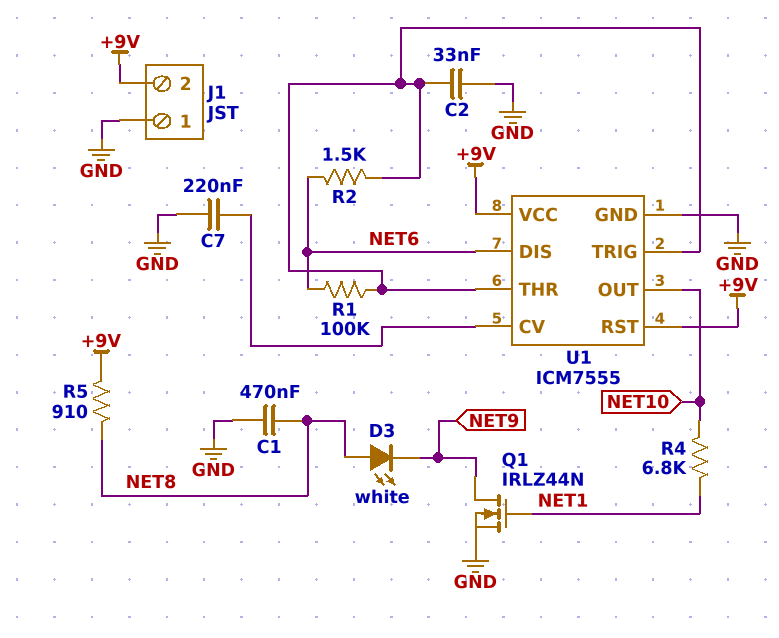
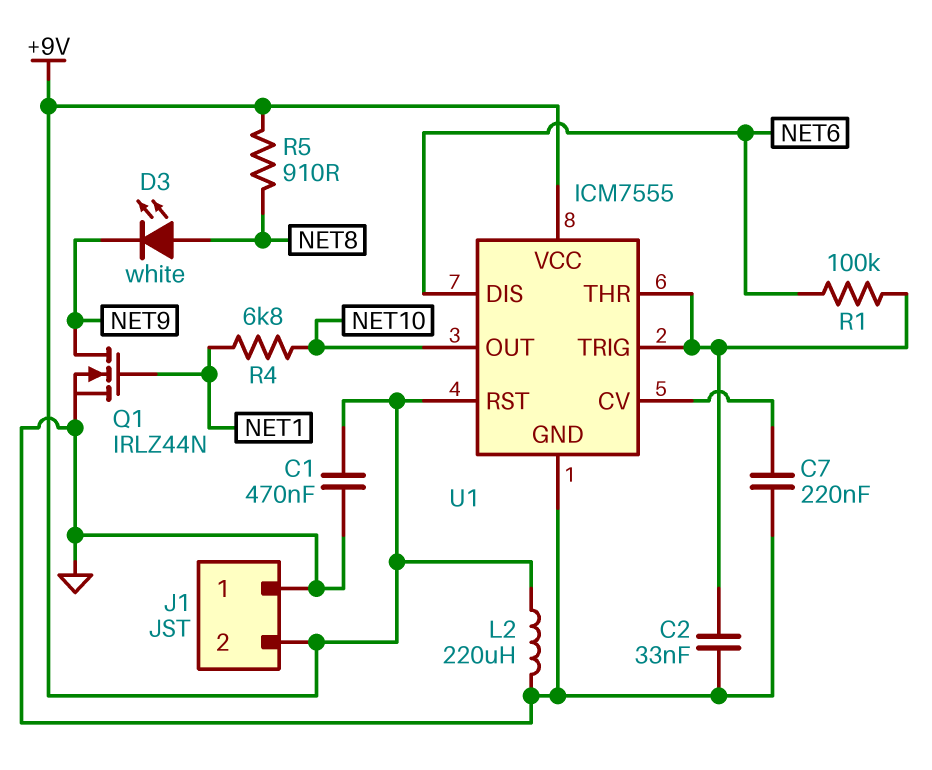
C1: 470nF (GND, NET8) -> 470nF (+9V, GND)
L2: none -> 220uH (+9V, GND)
R2: 1.5k (NET6, U1/THR) -> none

